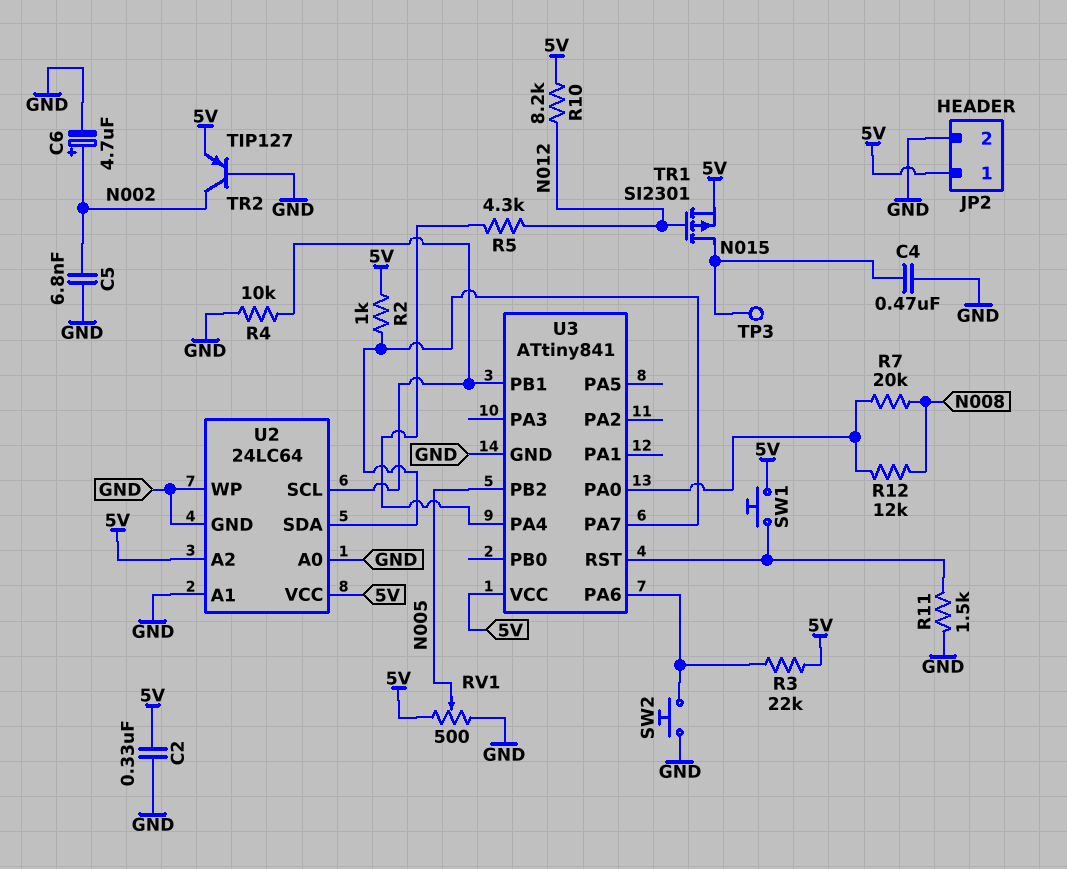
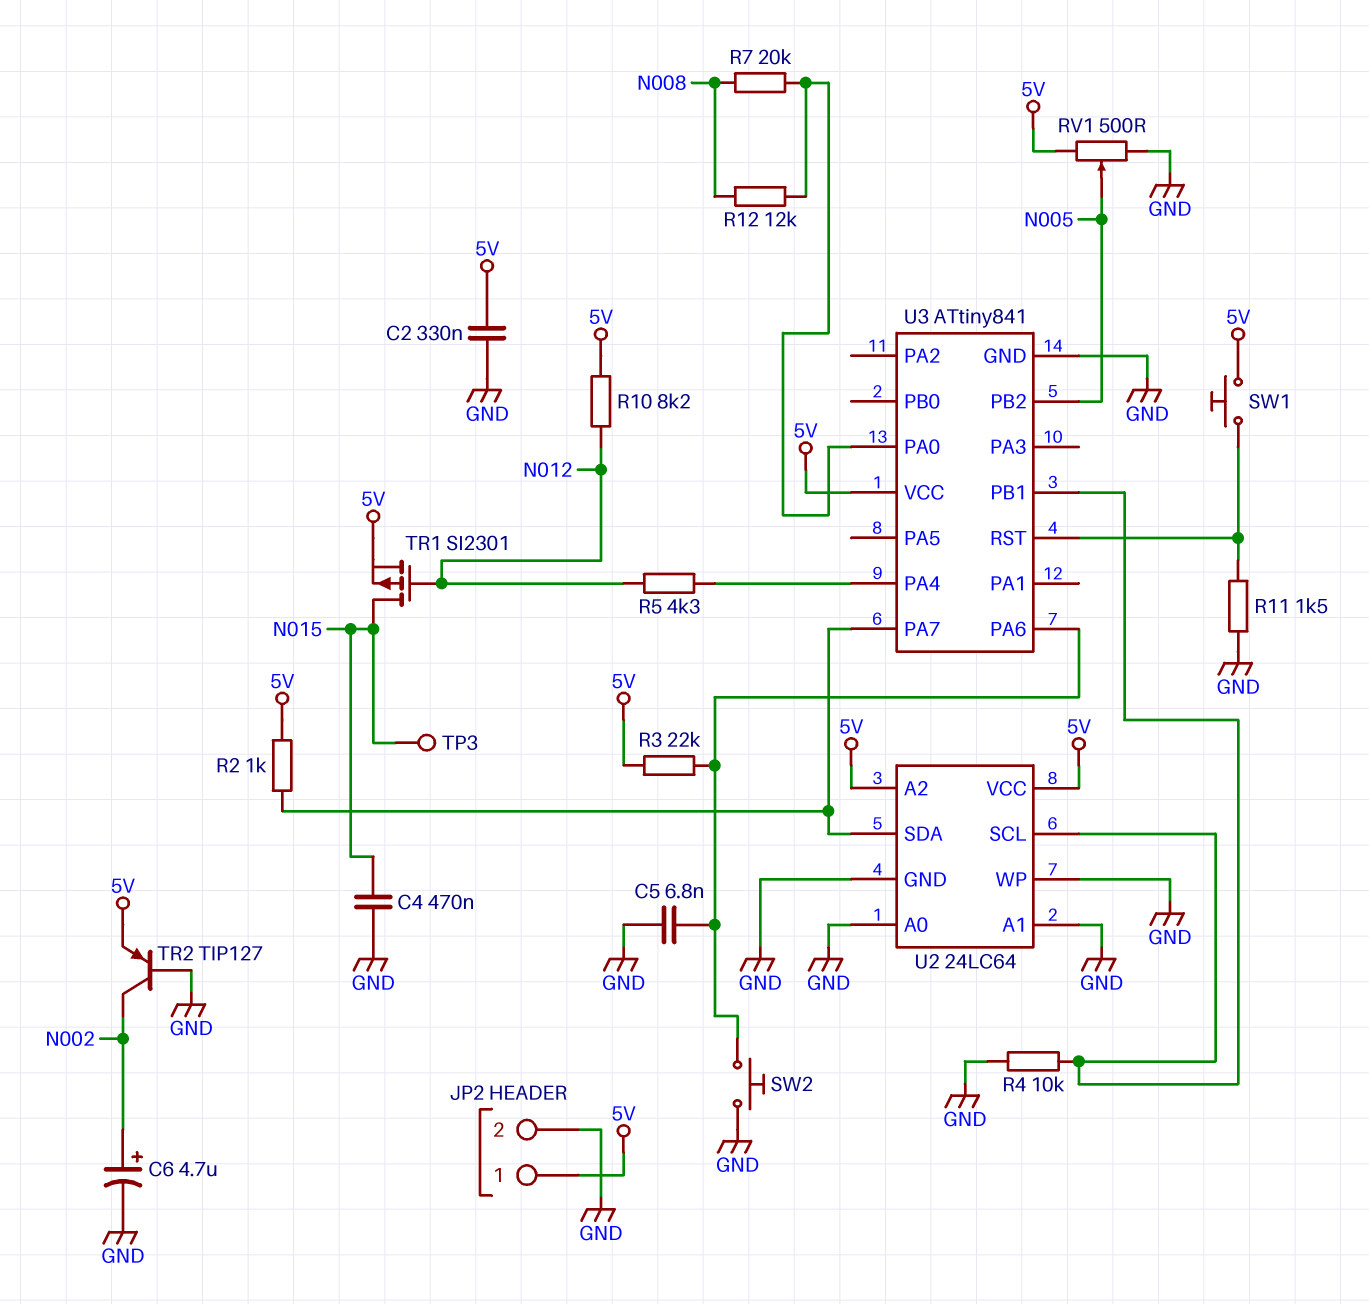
C5: 6.8nF (GND, N002) -> 6.8nF (GND, U3/PA6)

